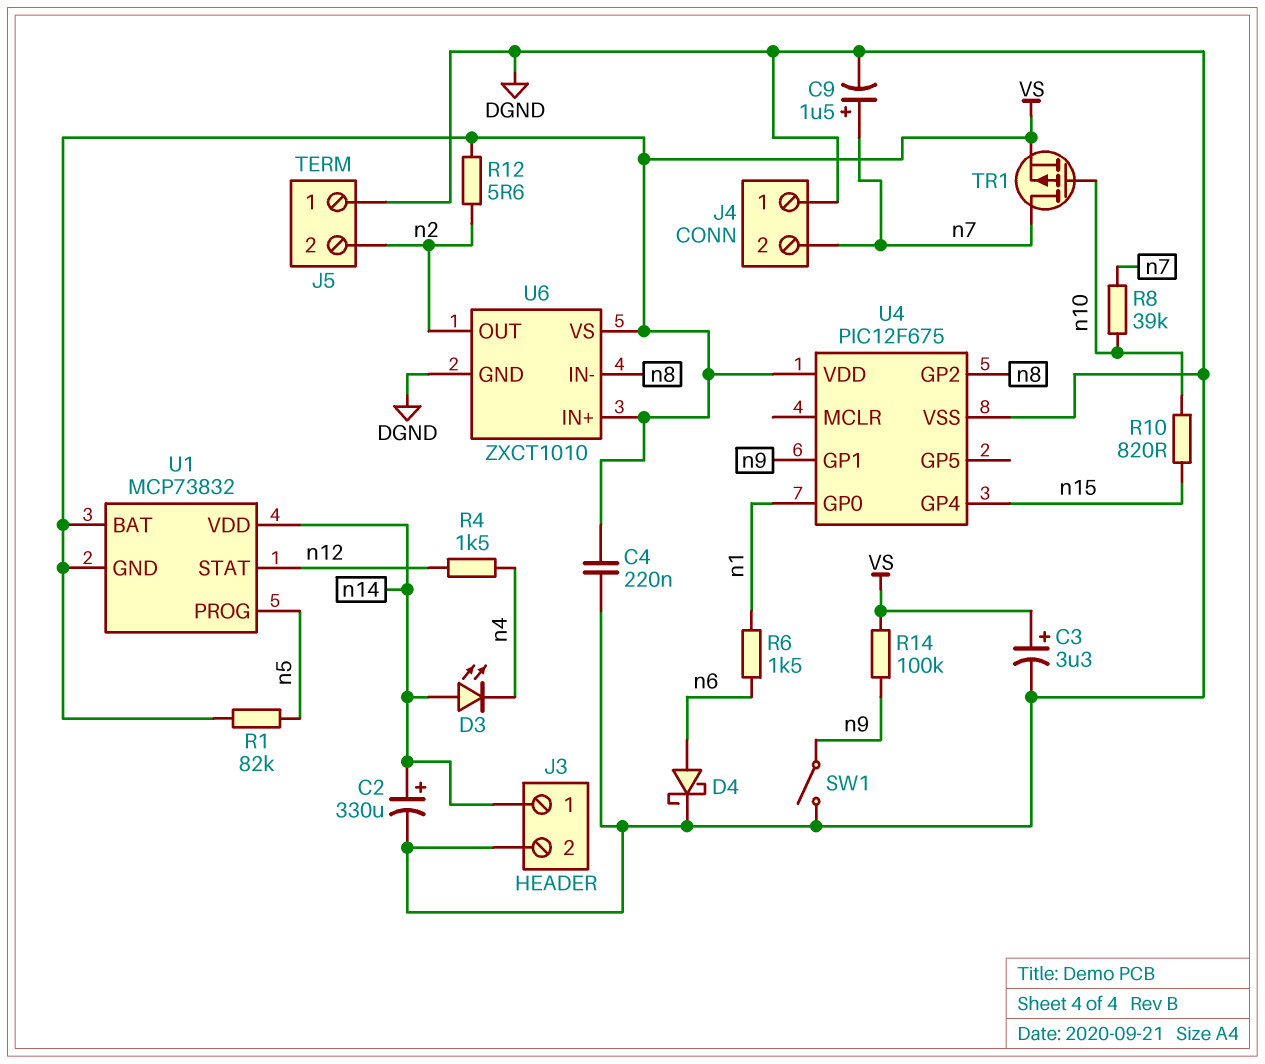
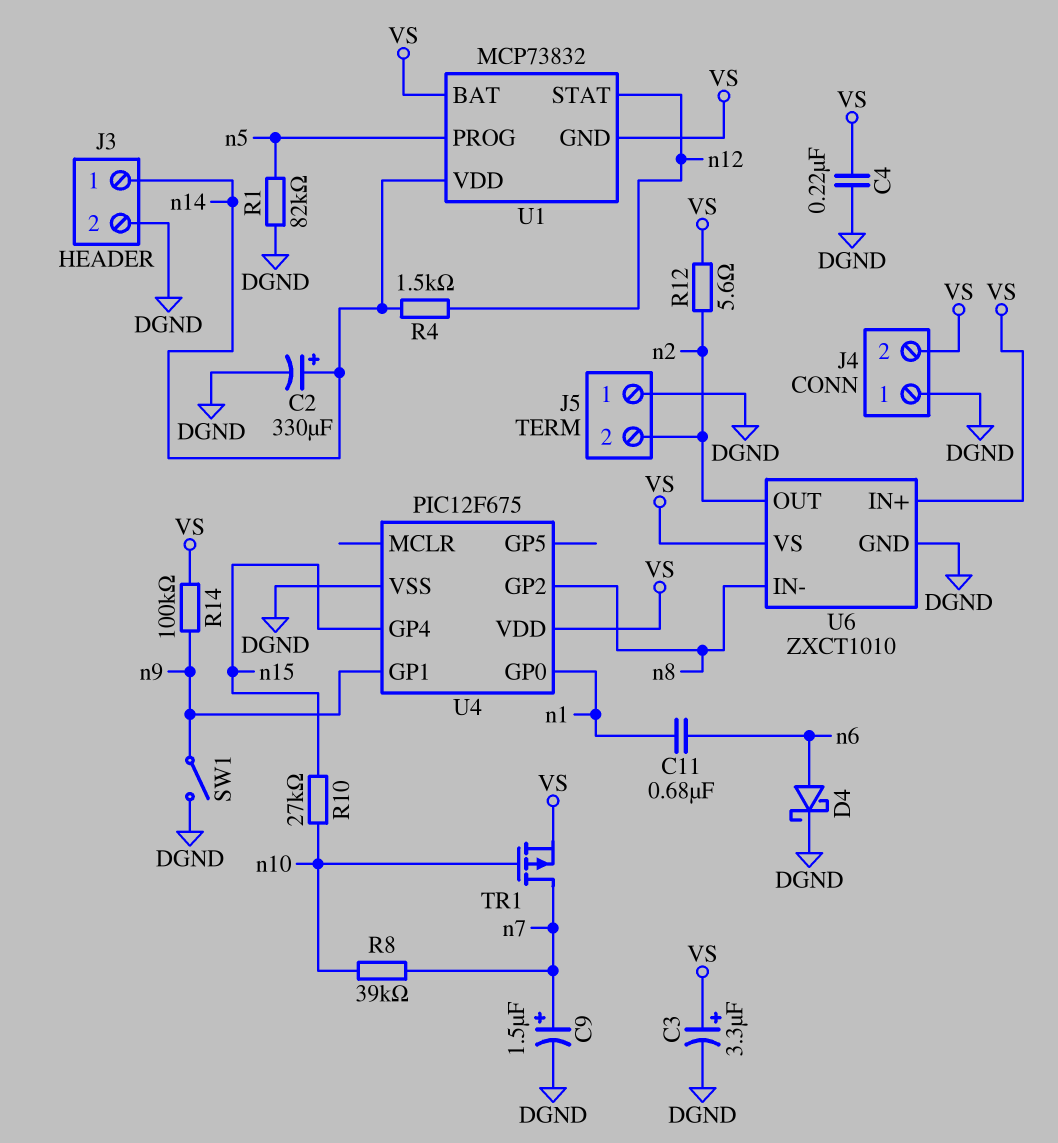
C11: none -> 680nF (n1, n6)
D3: LED (A n14, K n4) -> none
J4 pin 2: n7 -> VS
R1: 82k (VS, n5) -> 82k (DGND, n5)
R4: 1.5k (n4, n12) -> 1.5k (n12, n14)
R6: 1.5k (n1, n6) -> none
R10: 820 (n10, n15) -> 27k (n10, n15)

